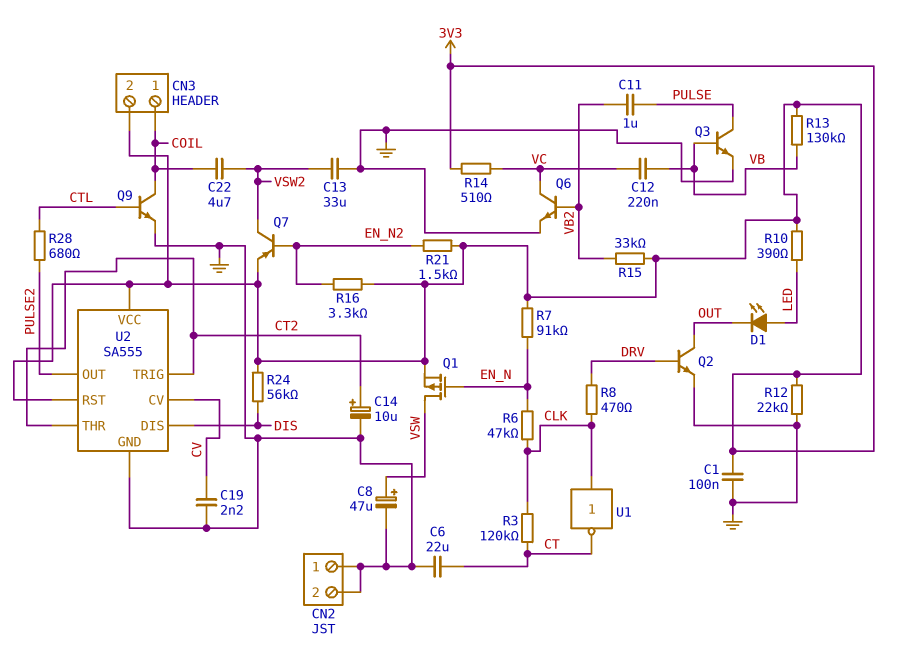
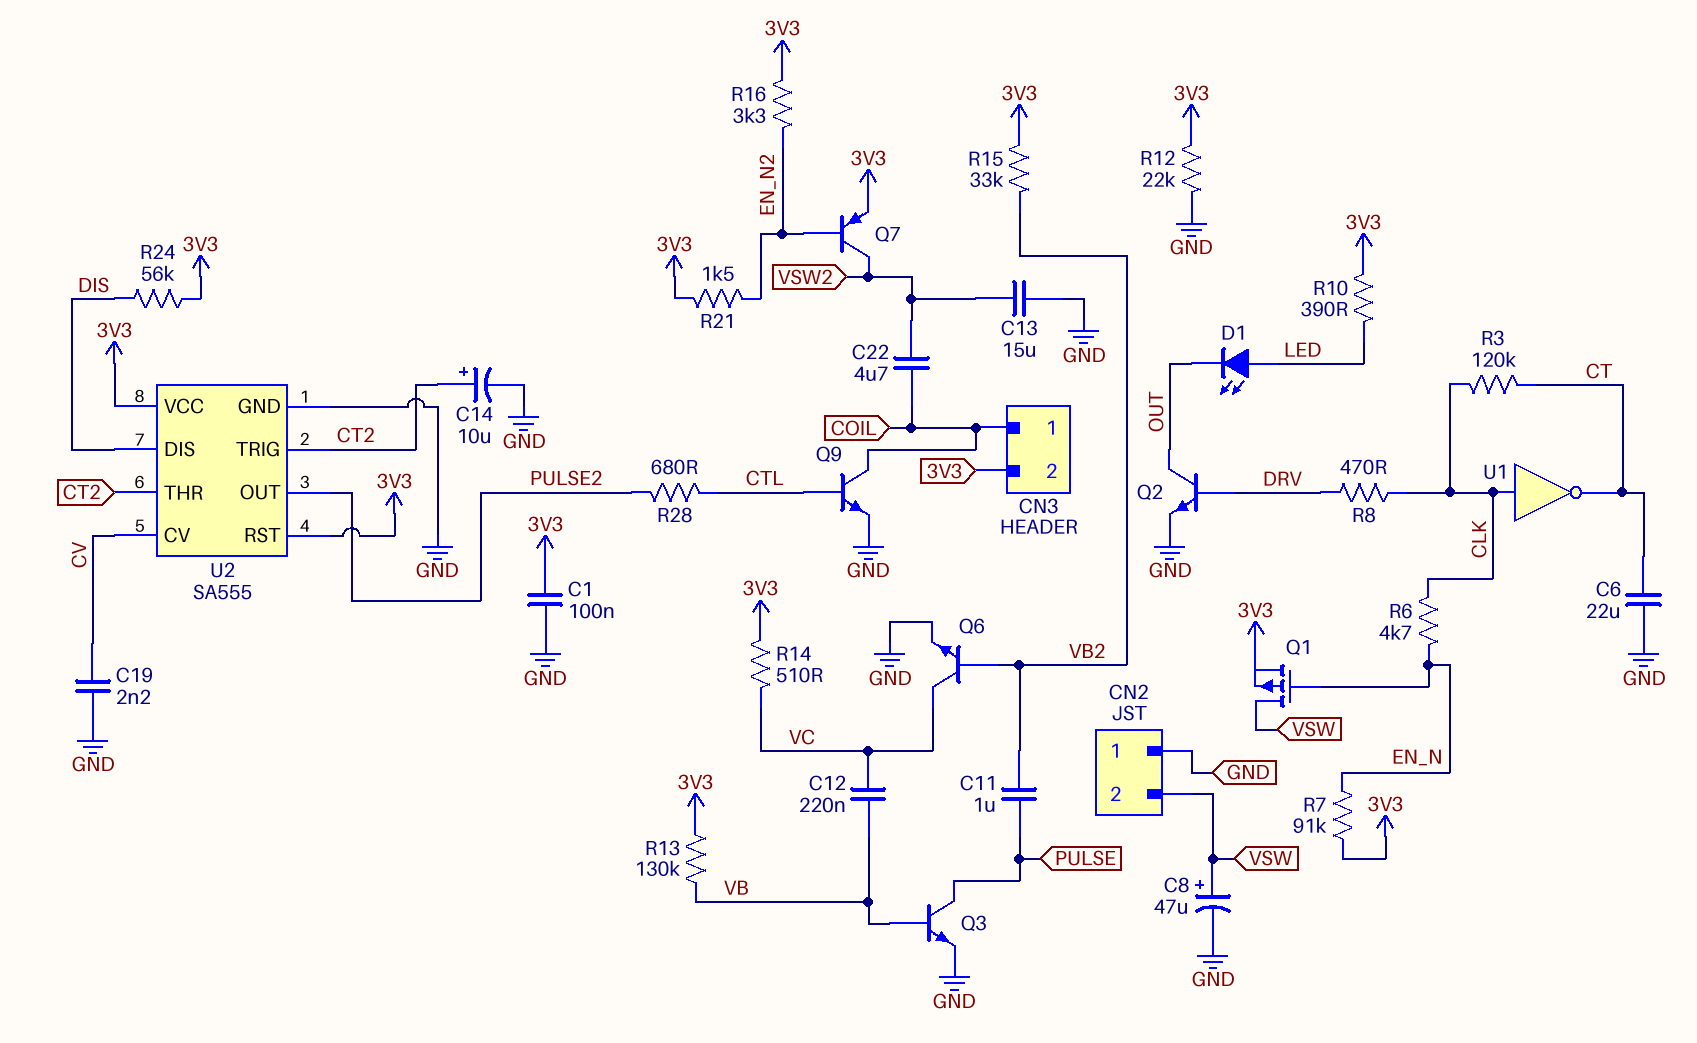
C13: 33uF (GND, VSW2) -> 15uF (GND, VSW2)
CN2 pin 2: GND -> VSW
R6: 47k (CLK, EN_N) -> 4.7k (CLK, EN_N)

